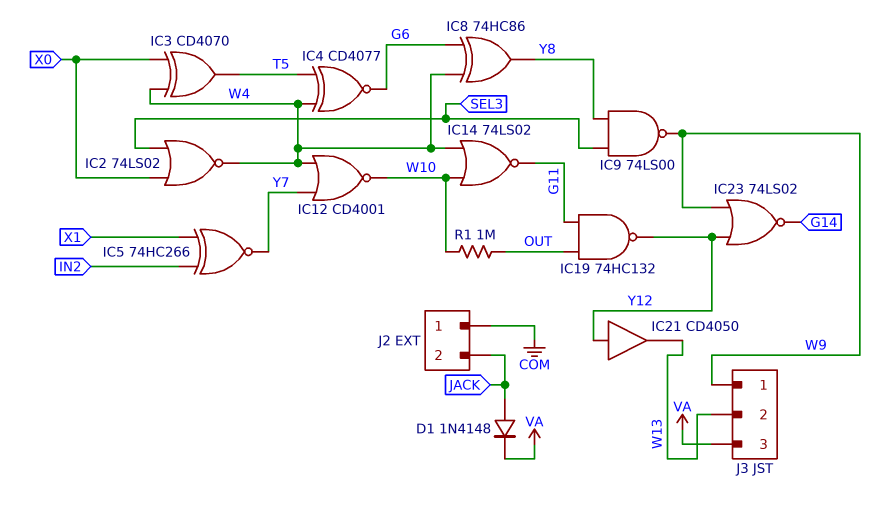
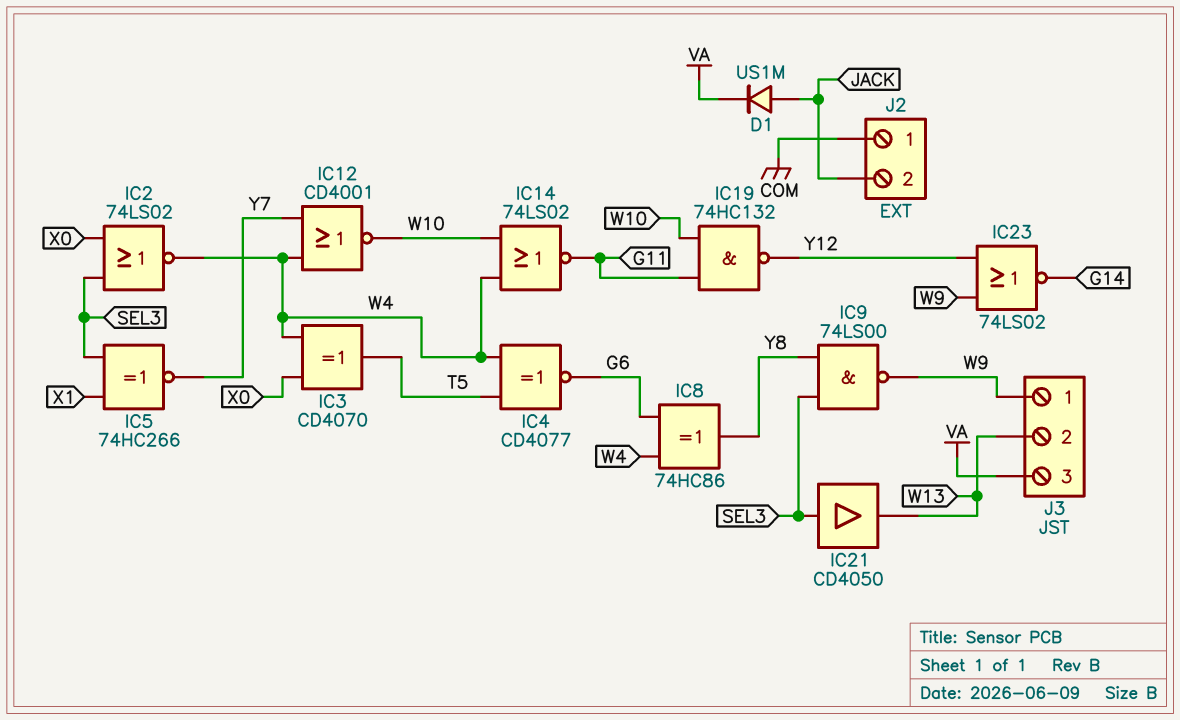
D1: diode 1N4148 (A JACK, K VA) -> diode US1M (A JACK, K VA)
IC5: XNOR 74HC266 (in IN2, in X1, out Y7) -> XNOR 74HC266 (in SEL3, in X1, out Y7)
IC19: NAND 74HC132 (in G11, in OUT, out Y12) -> NAND 74HC132 (in G11, in W10, out Y12)
IC21: buffer CD4050 (in Y12, out W13) -> buffer CD4050 (in SEL3, out W13)
R1: 1M (OUT, W10) -> none

